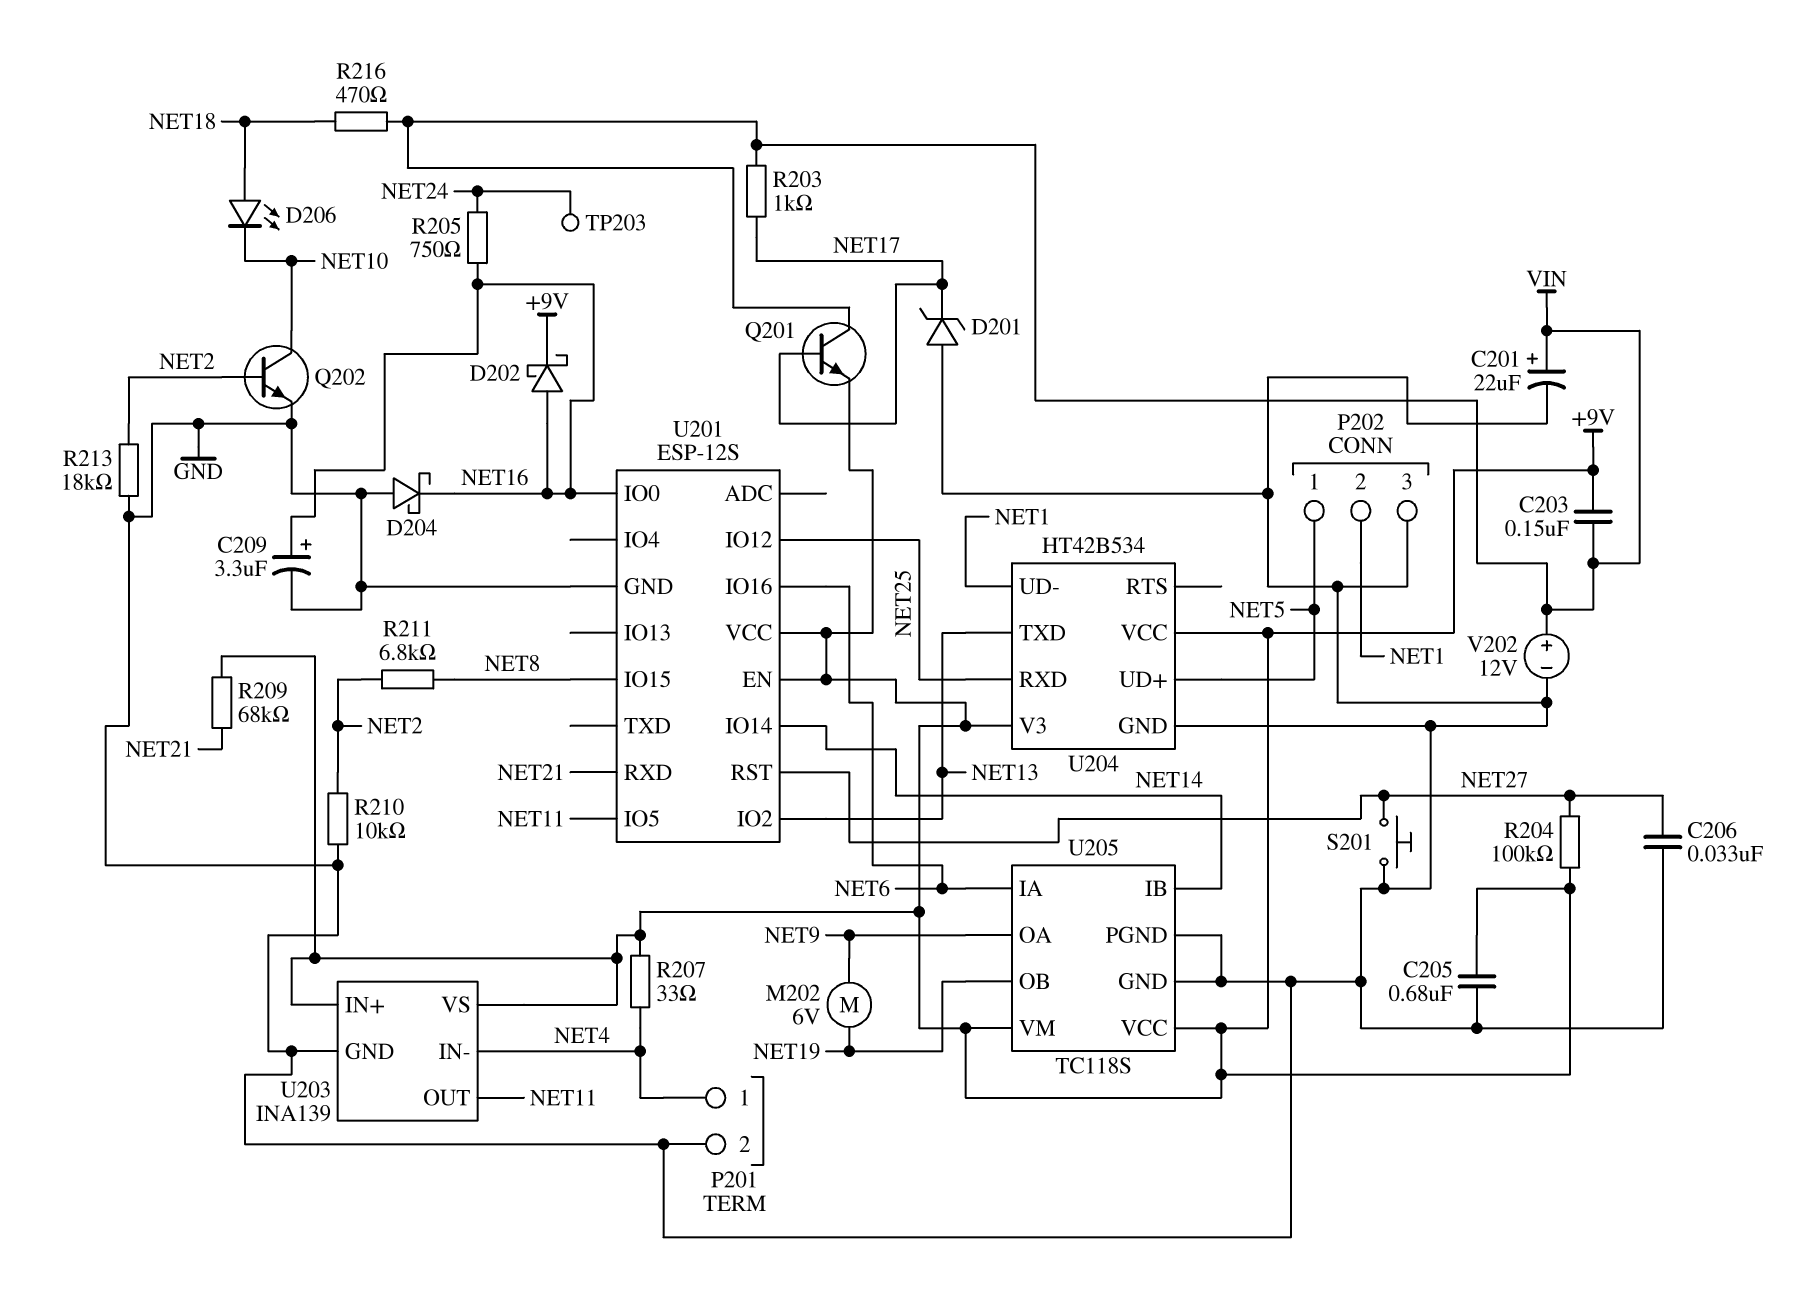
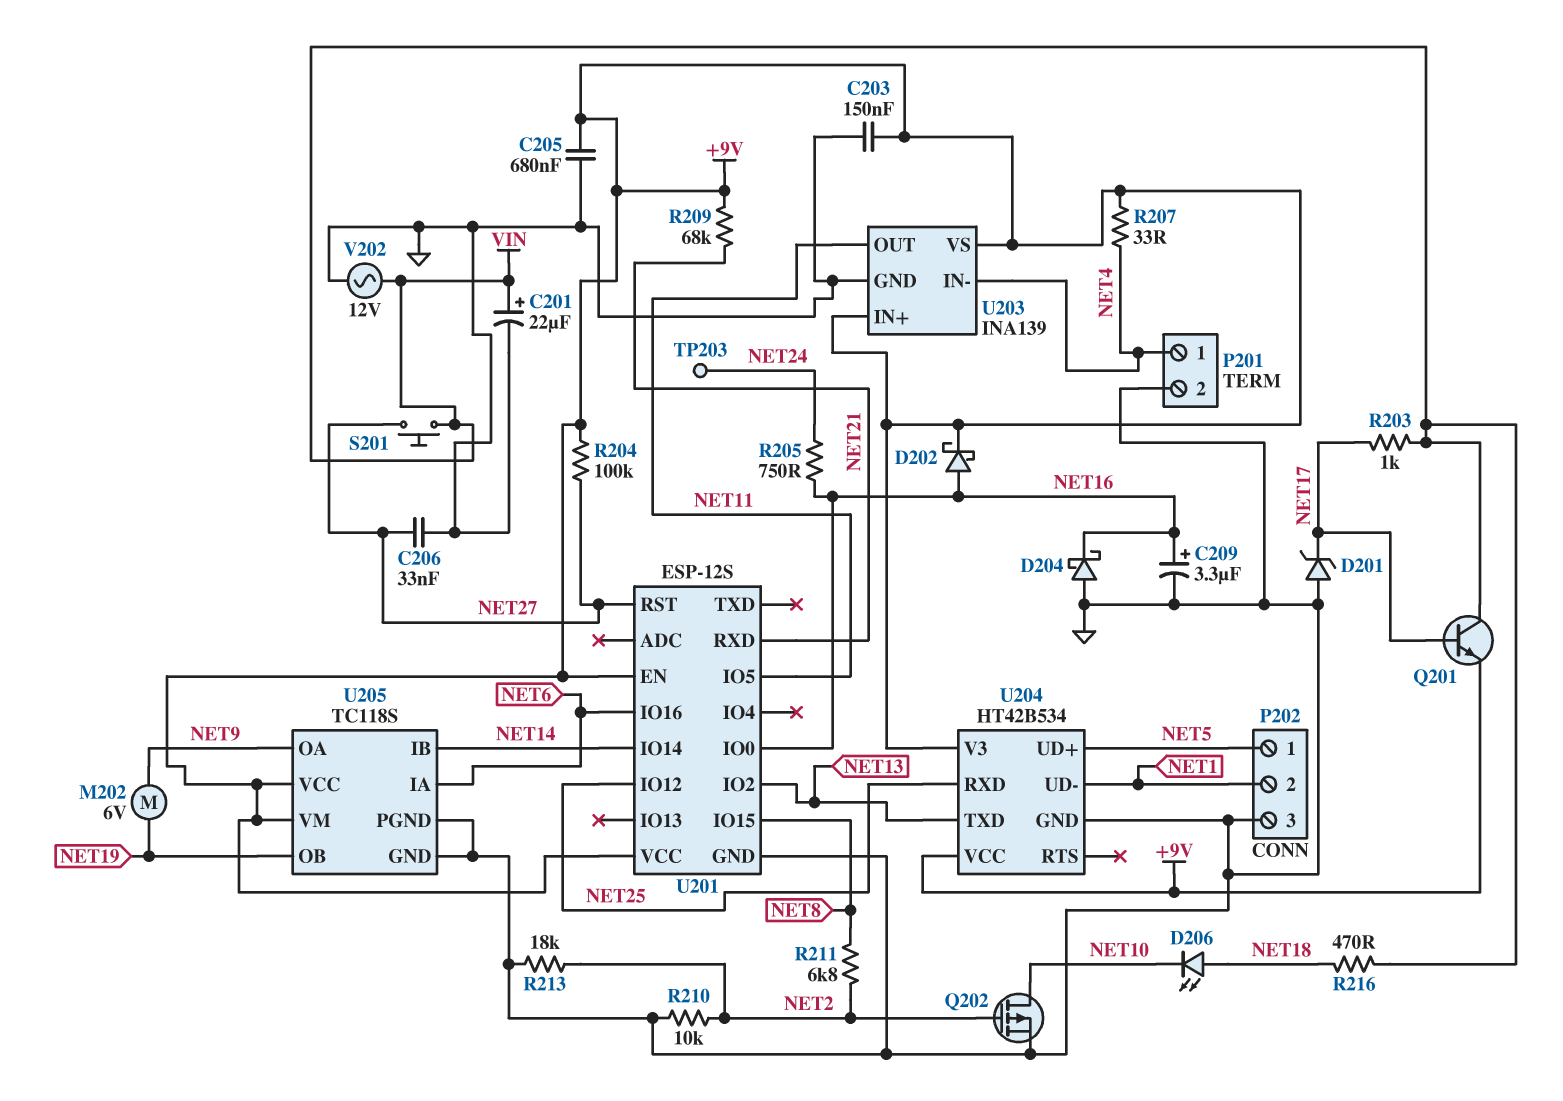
C203: 150nF (+9V, VIN) -> 150nF (+9V, GND)
Q202: NPN (B NET2, C NET10, E GND) -> PMOS (G NET2, D NET10, S GND)
S201: button (GND, NET27) -> button (NET27, VIN)
V202: 12V (plus VIN, minus GND) -> AC 12V (GND, VIN)

